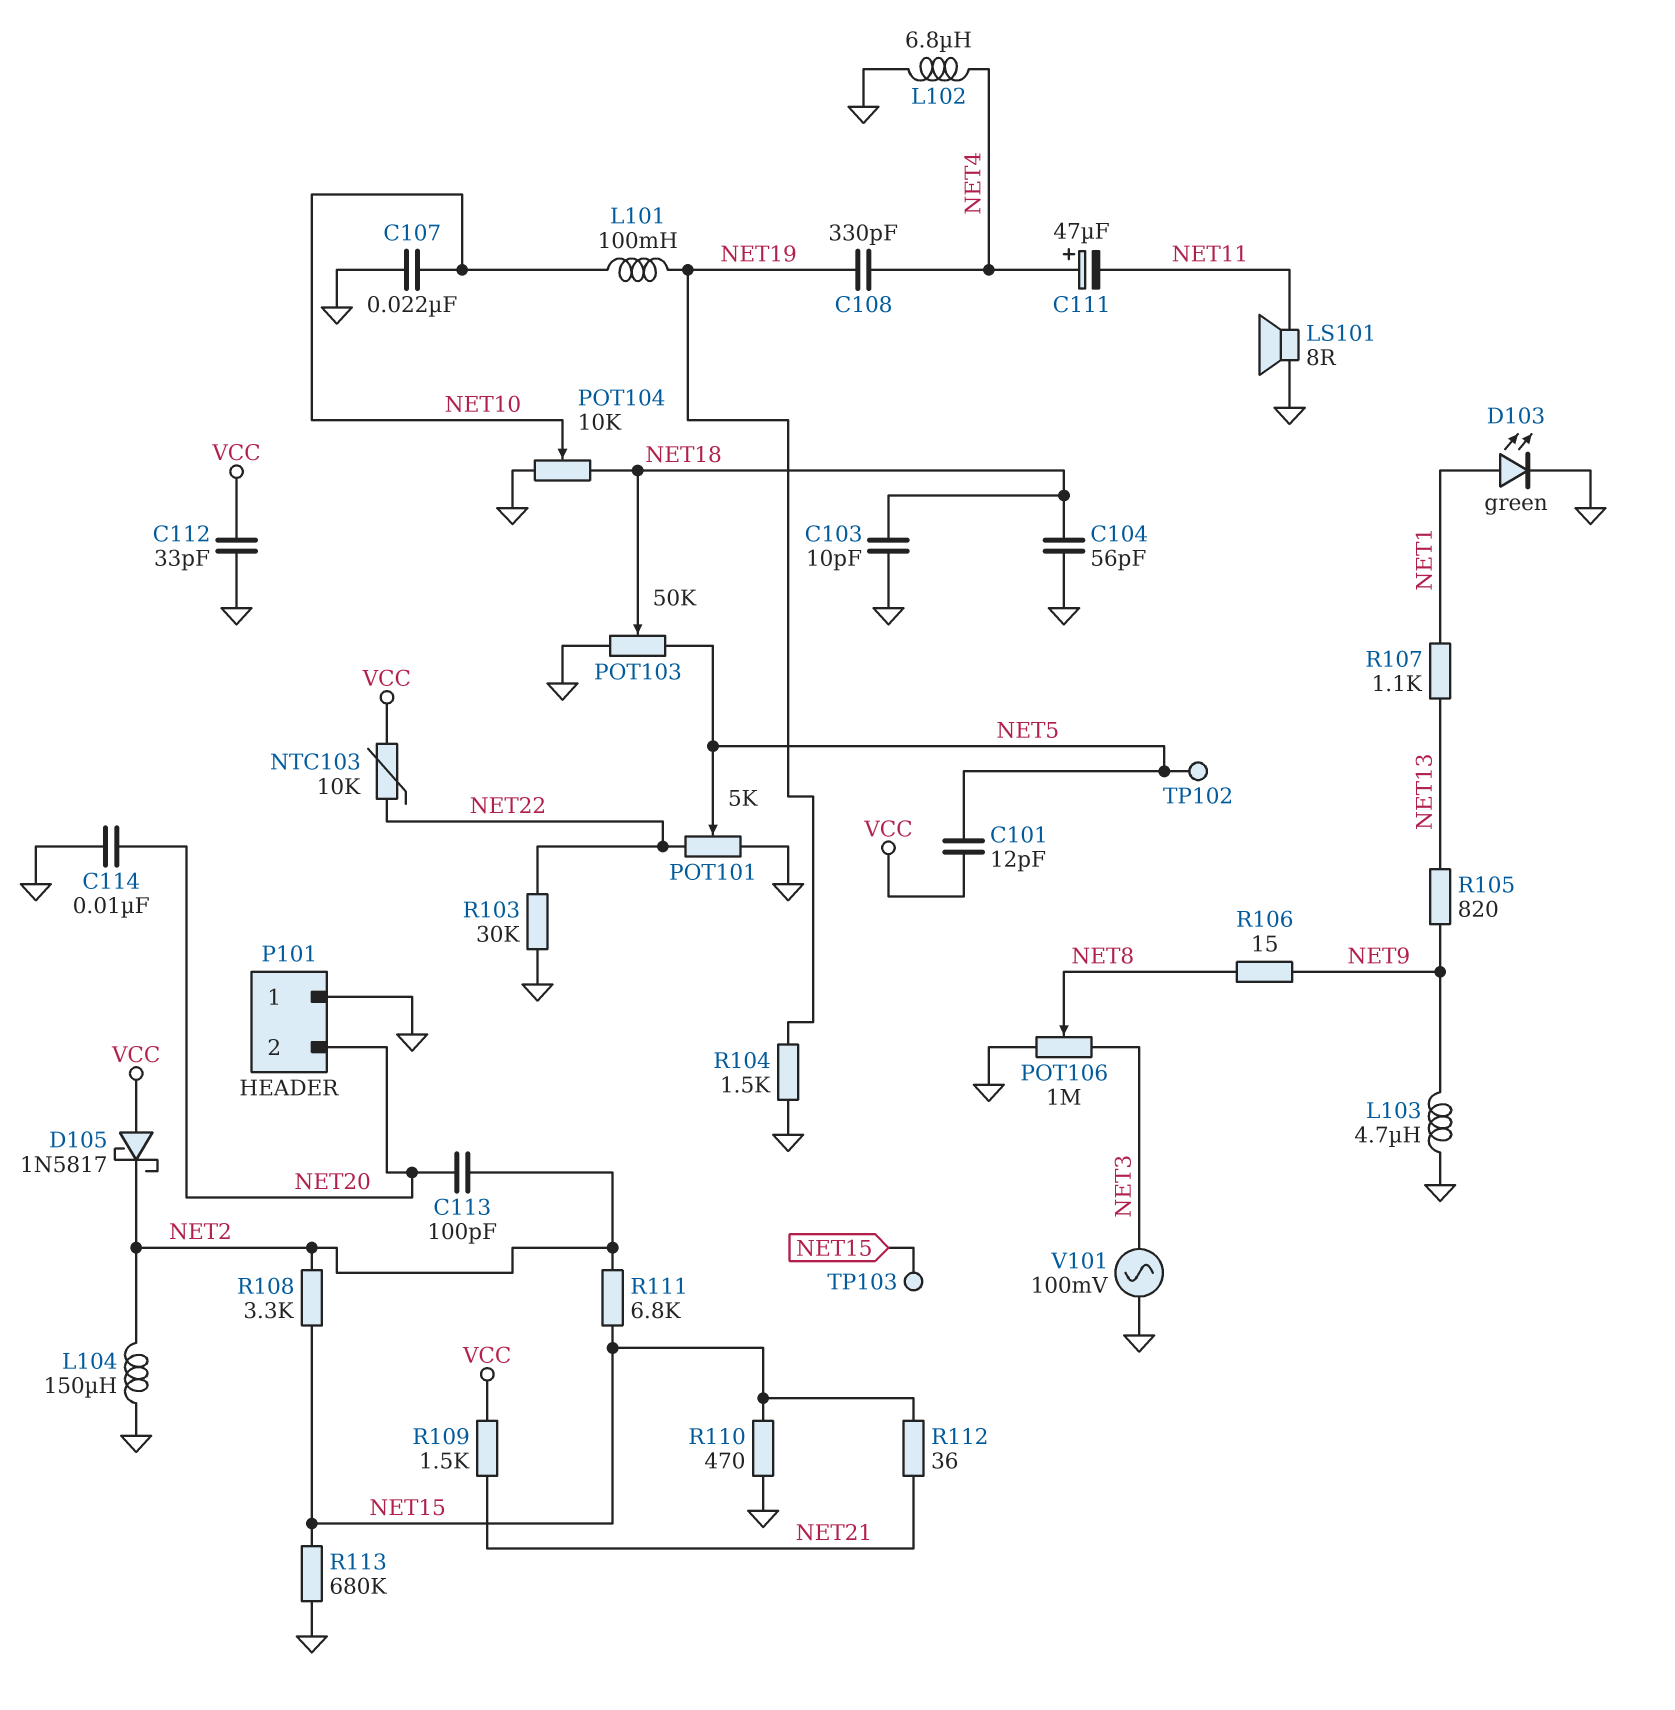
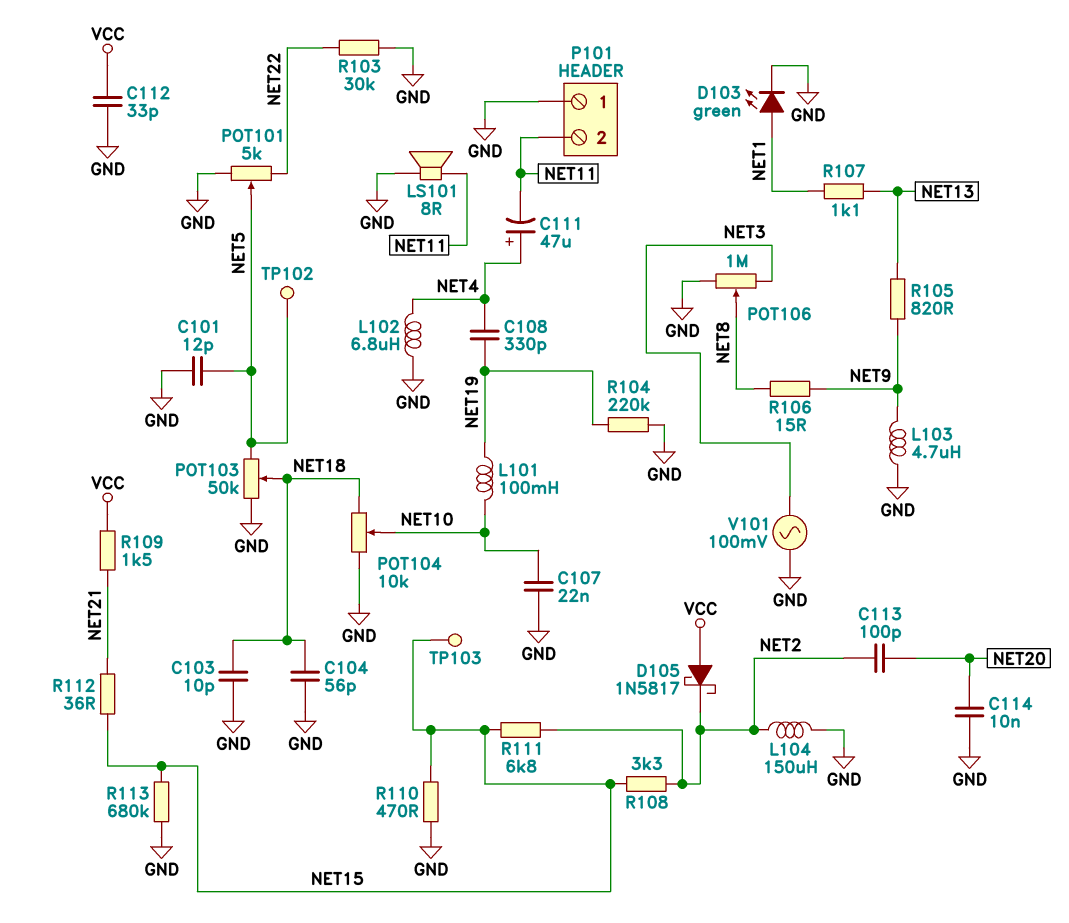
C101: 12pF (NET5, VCC) -> 12pF (GND, NET5)
NTC103: 10k (NET22, VCC) -> none
P101 pin 2: NET20 -> NET11
R104: 1.5k (GND, NET19) -> 220k (GND, NET19)

